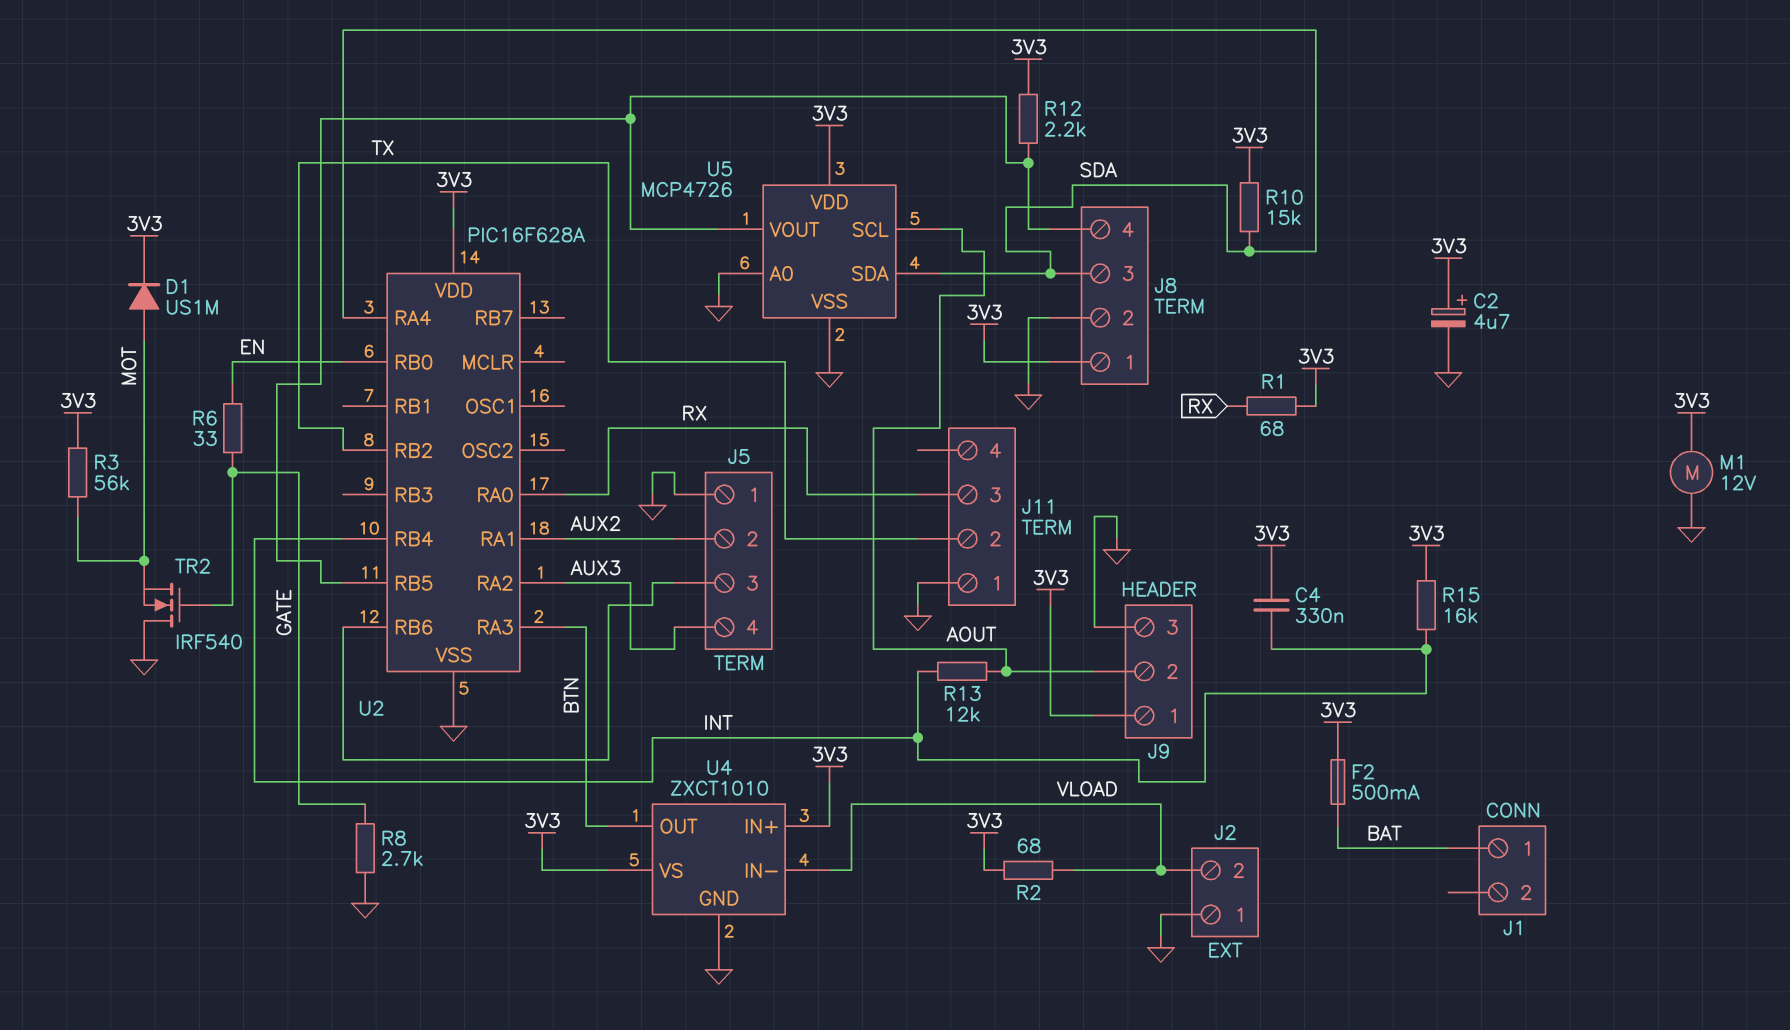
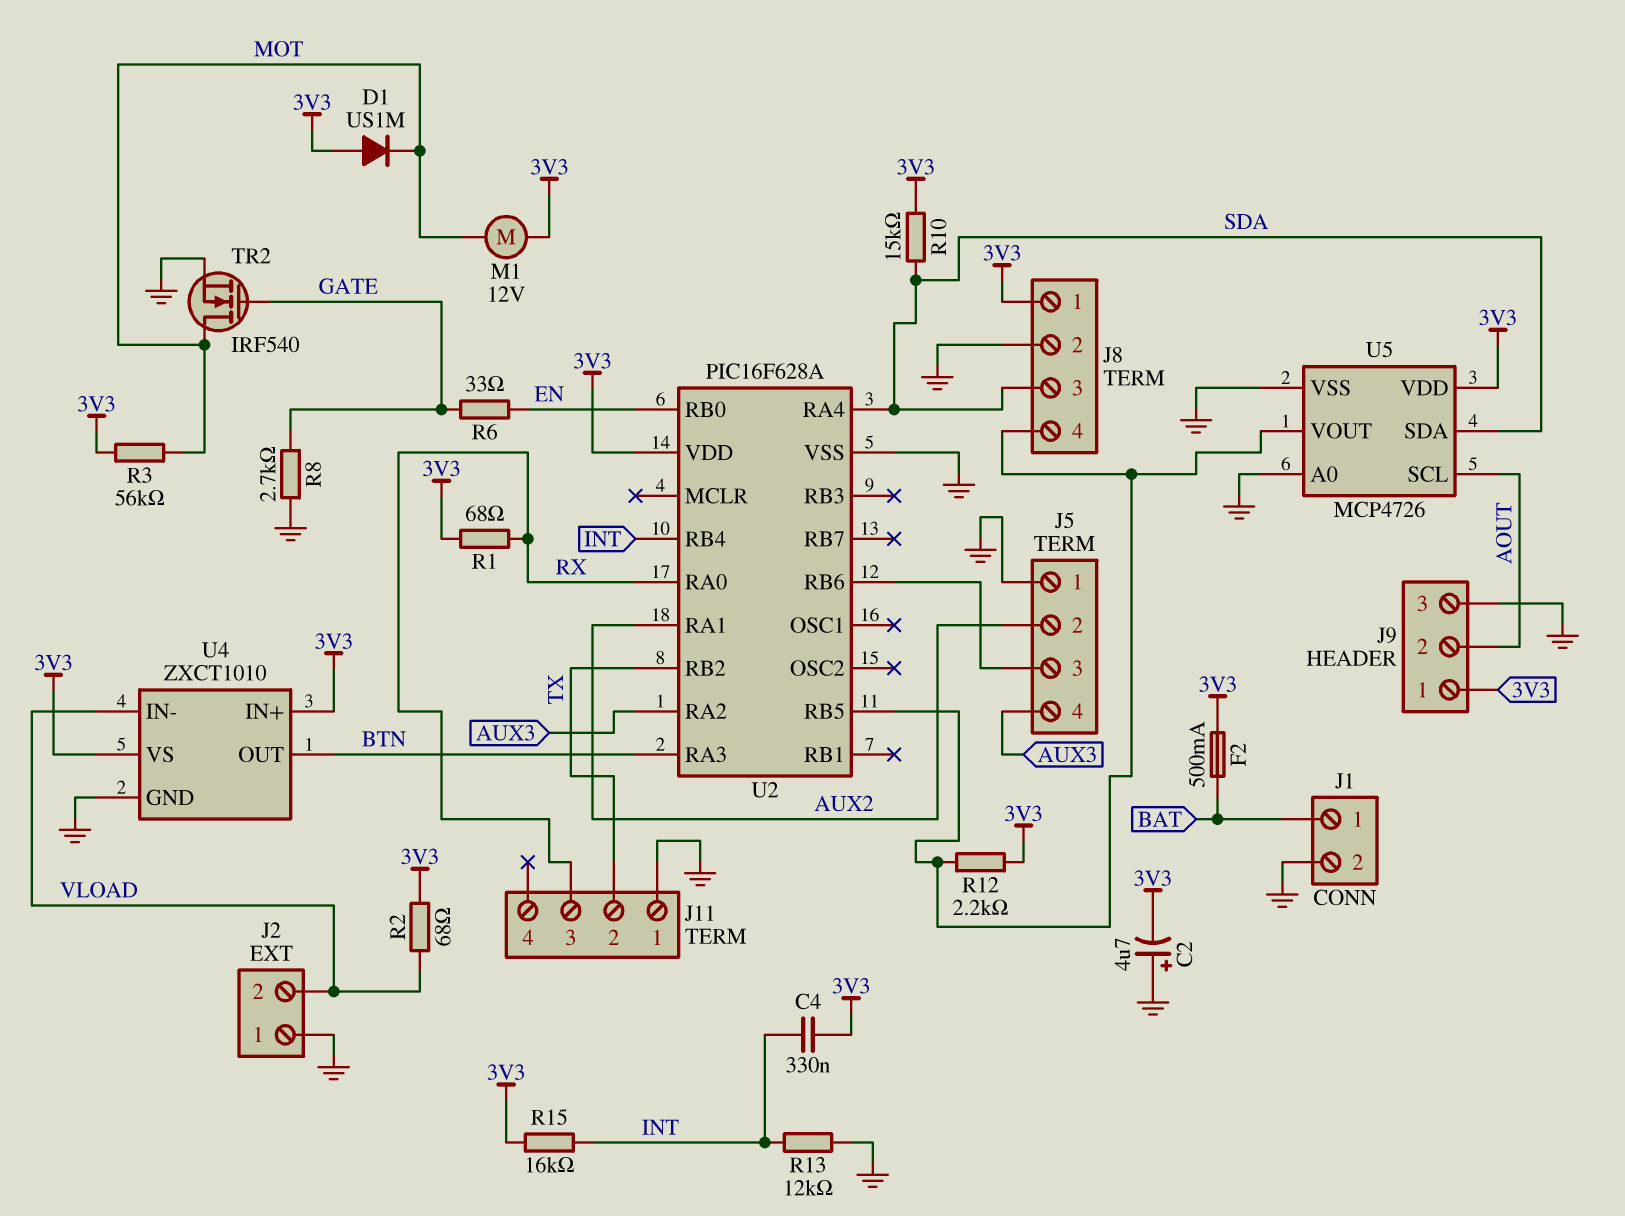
C2: 4.7uF (plus 3V3, minus GND) -> 4.7uF (plus GND, minus 3V3)
D1: diode US1M (A MOT, K 3V3) -> diode US1M (A 3V3, K MOT)
J1 pin 2: none -> GND
M1: motor 12V (3V3, GND) -> motor 12V (3V3, MOT)
R13: 12k (AOUT, INT) -> 12k (GND, INT)
TR2: NMOS IRF540 (G GATE, D GND, S MOT) -> NMOS IRF540 (G GATE, D MOT, S GND)

